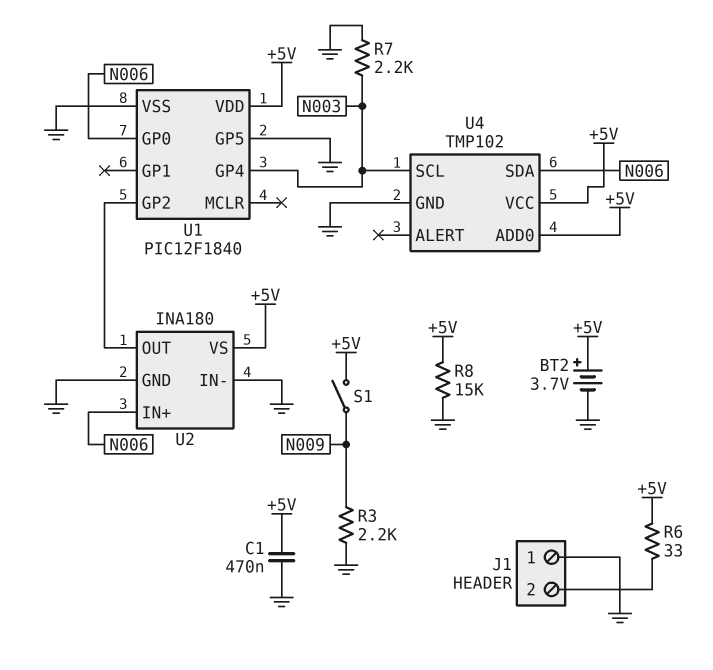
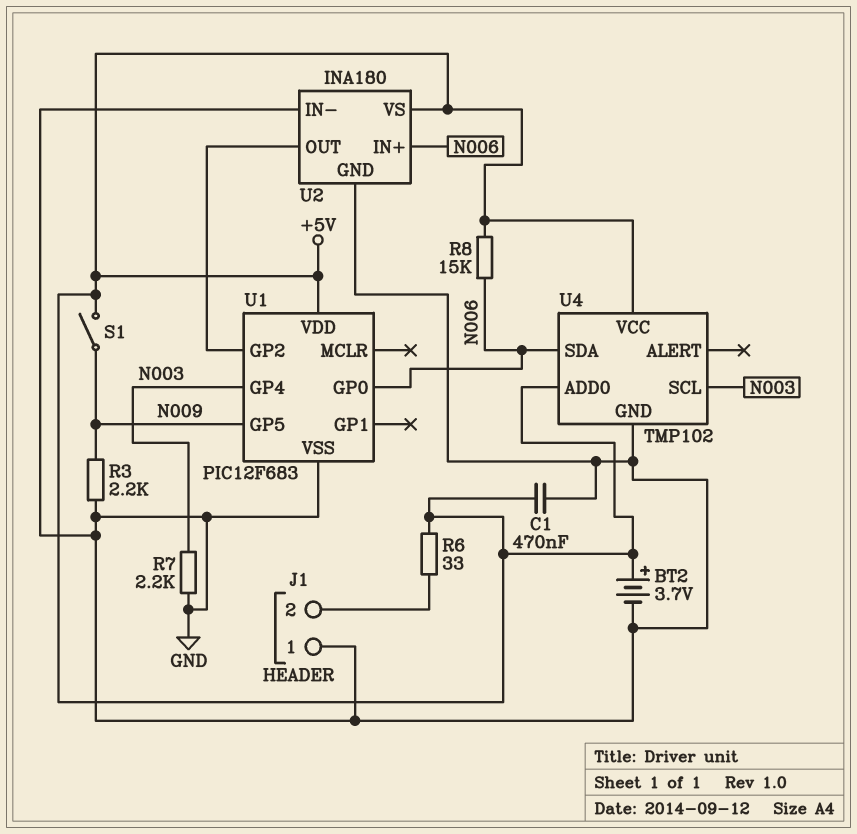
R8: 15k (+5V, GND) -> 15k (+5V, N006)
U1: PIC12F1840 -> PIC12F683
U1 pin GP5: GND -> N009

